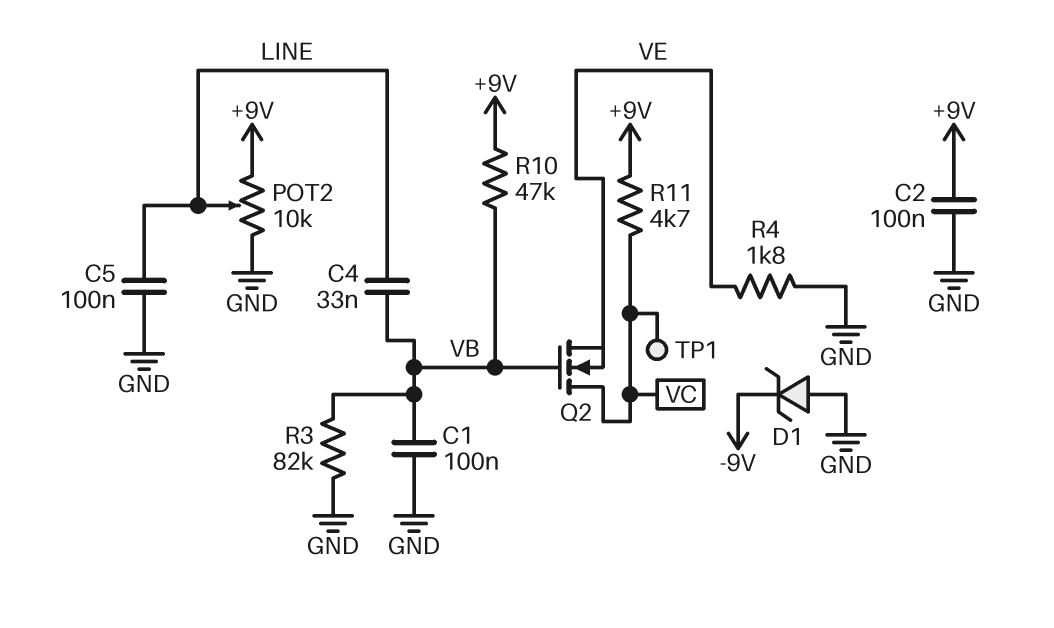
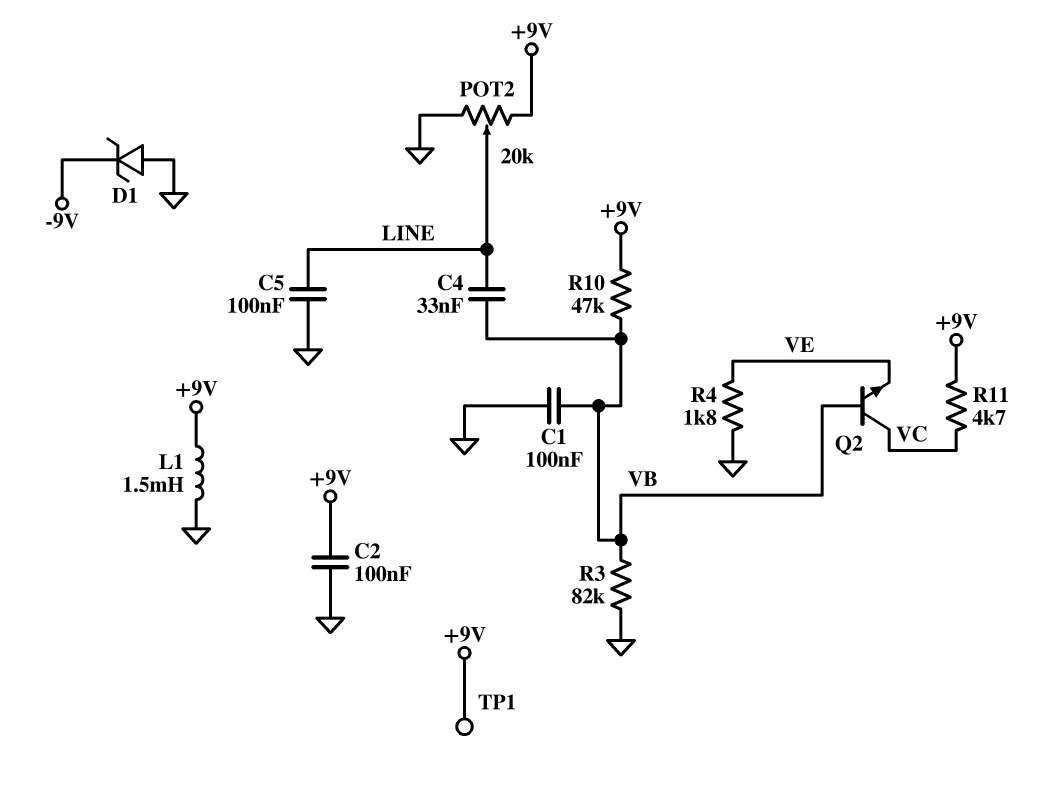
L1: none -> 1.5mH (+9V, GND)
POT2: 10k (+9V, GND, wiper LINE) -> 20k (+9V, GND, wiper LINE)
Q2: NMOS (G VB, D VC, S VE) -> NPN (B VB, C VC, E VE)
TP1: test point (VC) -> test point (+9V)

